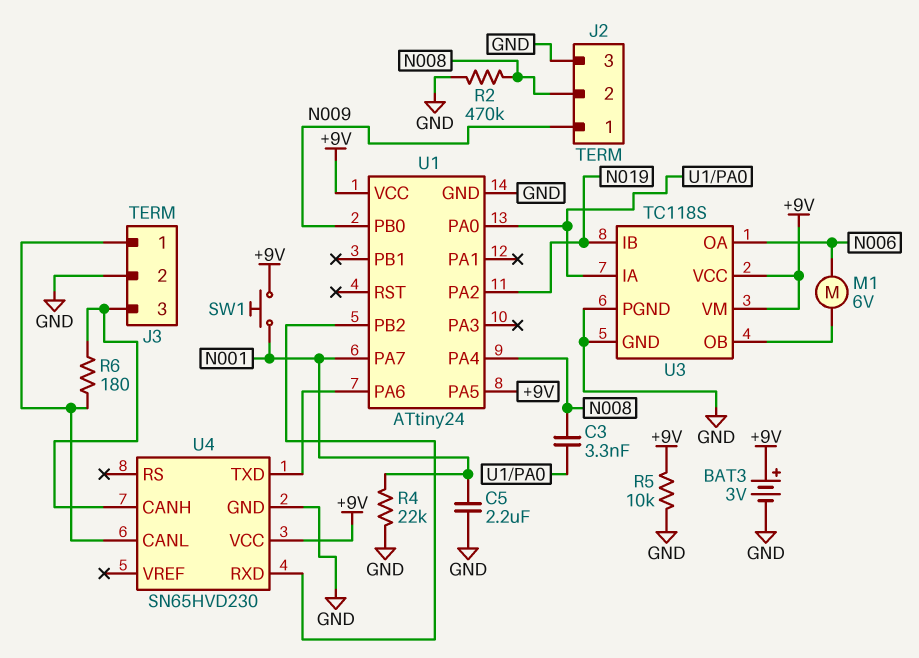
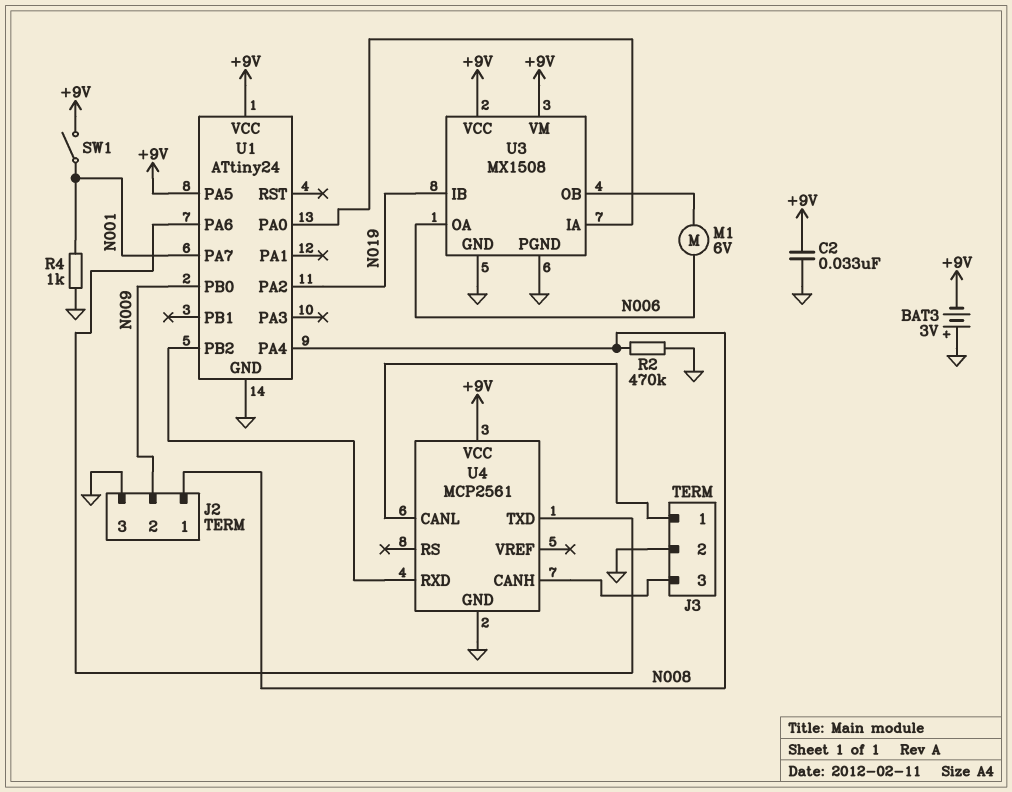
BAT3: 3V (plus +9V, minus GND) -> 3V (plus GND, minus +9V)
C2: none -> 33nF (+9V, GND)
C3: 3.3nF (N008, U1/PA0) -> none
C5: 2.2uF (GND, N001) -> none
J2 pin 1: N009 -> N008
J2 pin 2: N008 -> N009
R4: 22k (GND, N001) -> 1k (GND, N001)
R5: 10k (+9V, GND) -> none
R6: 180 (J3/1, J3/3) -> none
SW1: button (+9V, N001) -> switch (+9V, N001)
U3: TC118S -> MX1508
U4: SN65HVD230 -> MCP2561

